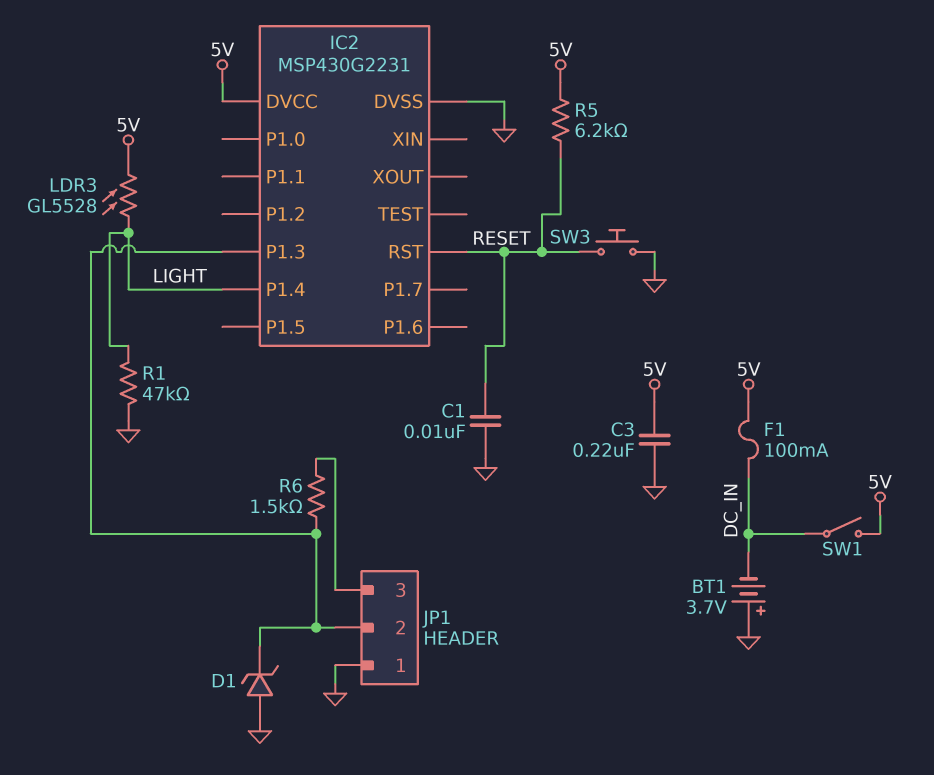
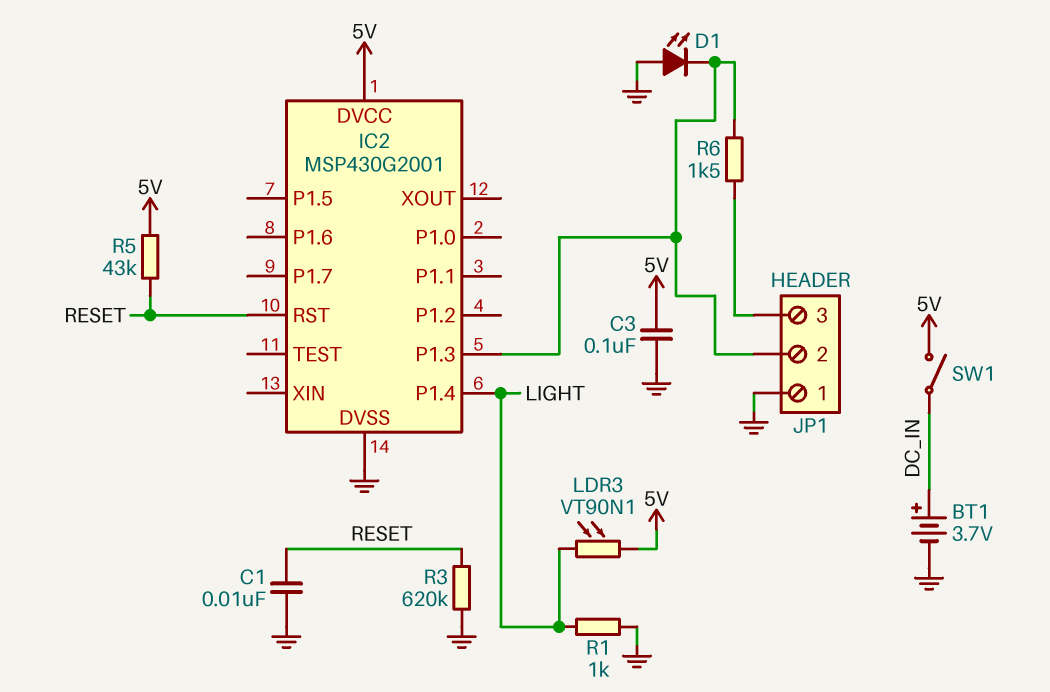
BT1: 3.7V (plus GND, minus DC_IN) -> 3.7V (plus DC_IN, minus GND)
C3: 220nF (5V, GND) -> 100nF (5V, GND)
D1: zener (A GND, K IC2/P1.3) -> LED (A GND, K IC2/P1.3)
F1: 100mA (5V, DC_IN) -> none
IC2: MSP430G2231 -> MSP430G2001
LDR3: GL5528 (5V, LIGHT) -> VT90N1 (5V, LIGHT)
R1: 47k (GND, LIGHT) -> 1k (GND, LIGHT)
R3: none -> 620k (GND, RESET)
R5: 6.2k (5V, RESET) -> 43k (5V, RESET)
SW3: button (GND, RESET) -> none

